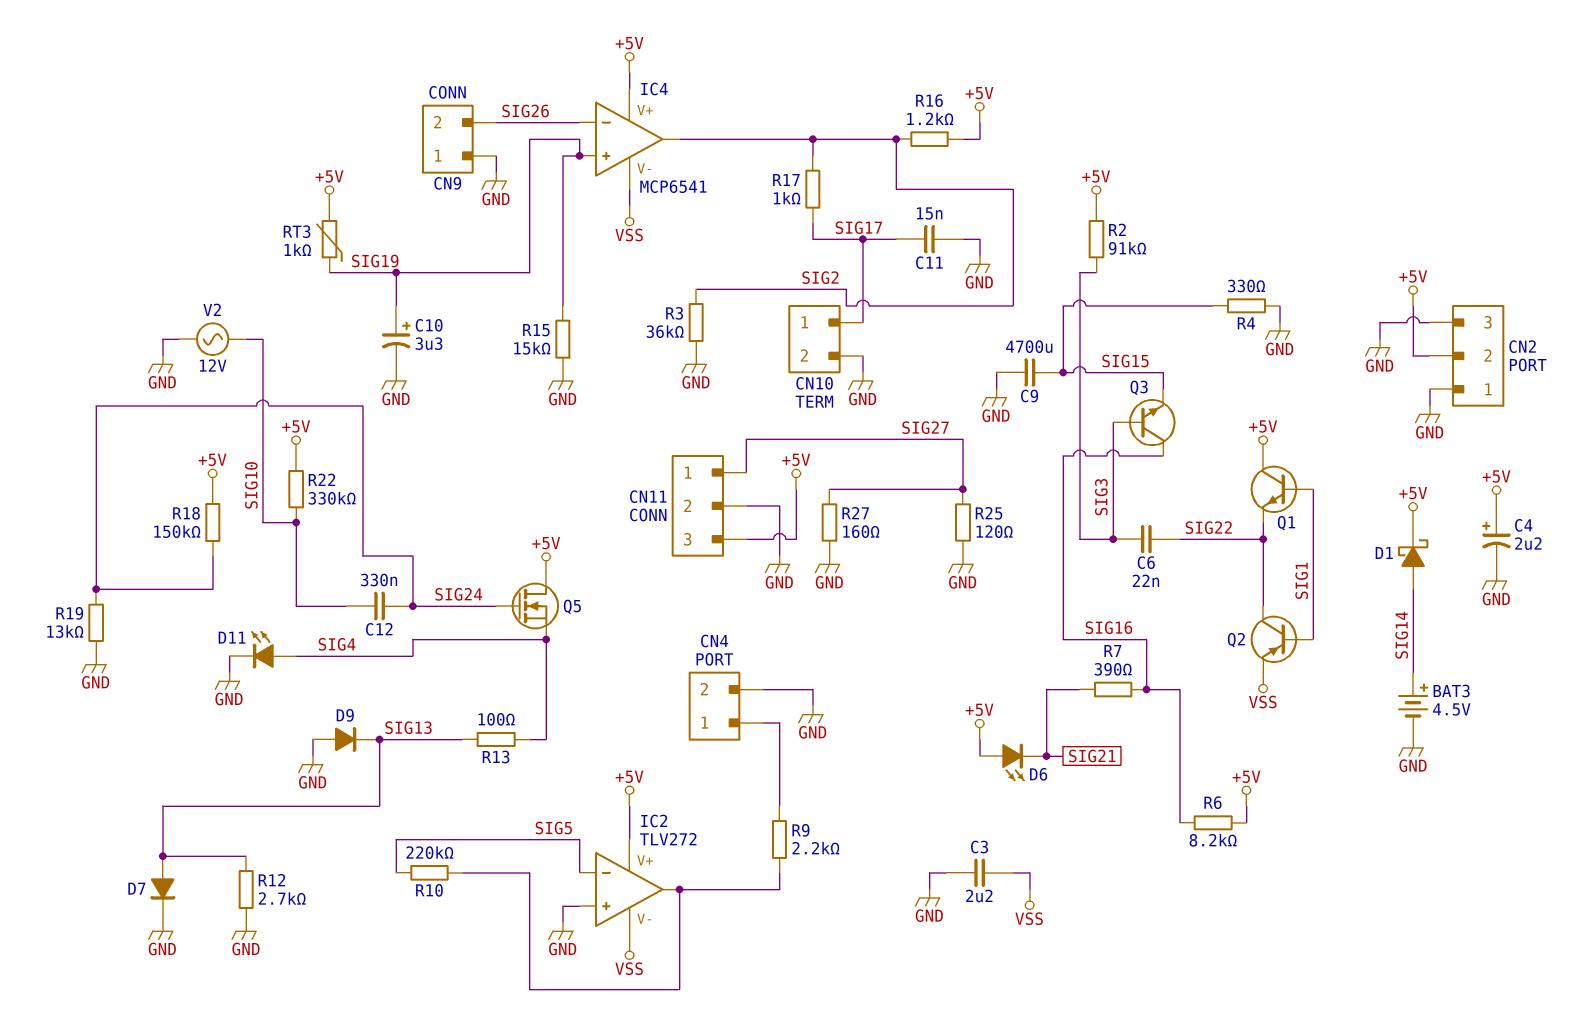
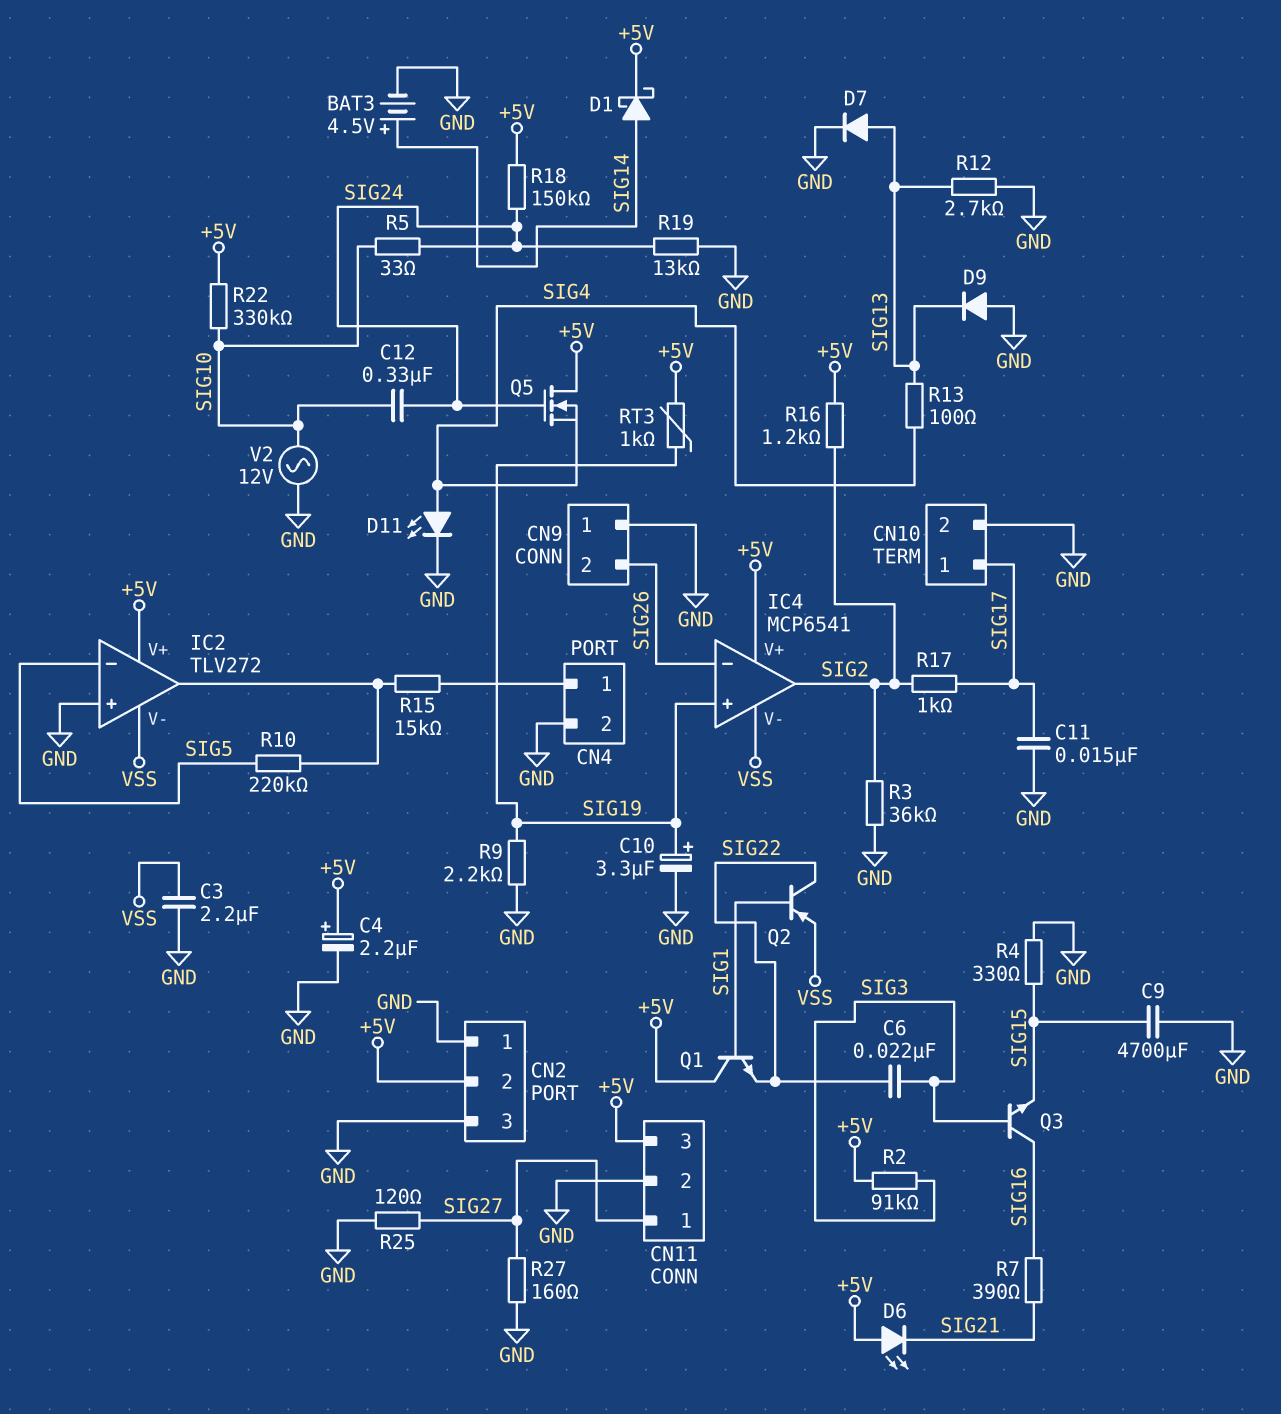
R5: none -> 33 (SIG10, SIG24)
R6: 8.2k (+5V, SIG16) -> none
R9: 2.2k (CN4/1, IC2/out) -> 2.2k (GND, SIG19)
R15: 15k (GND, SIG19) -> 15k (CN4/1, IC2/out)

